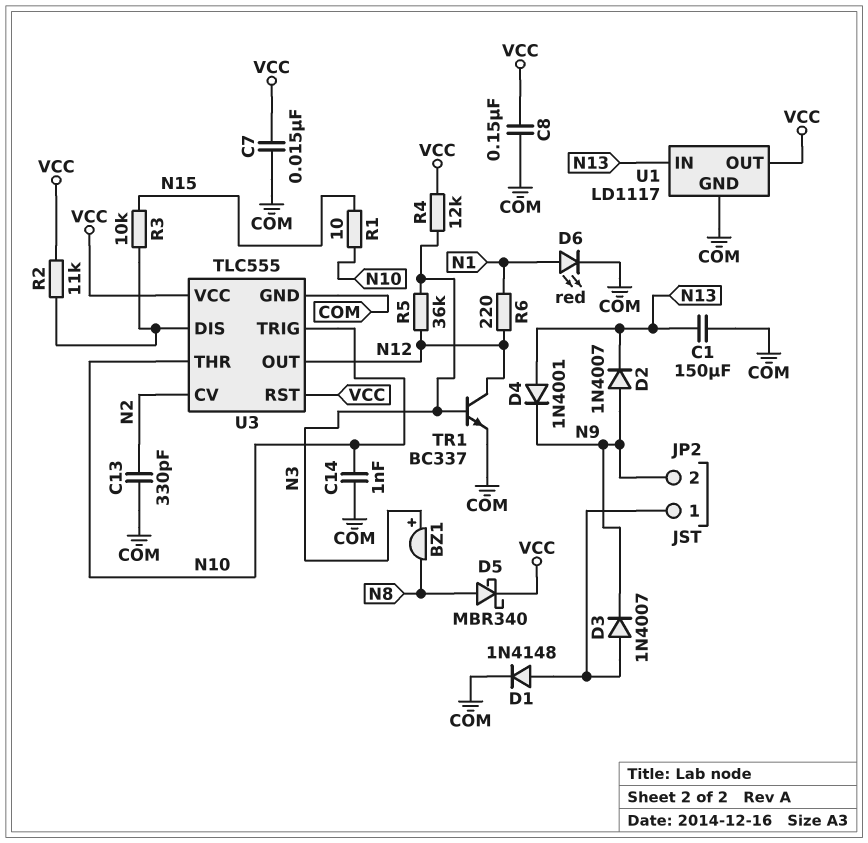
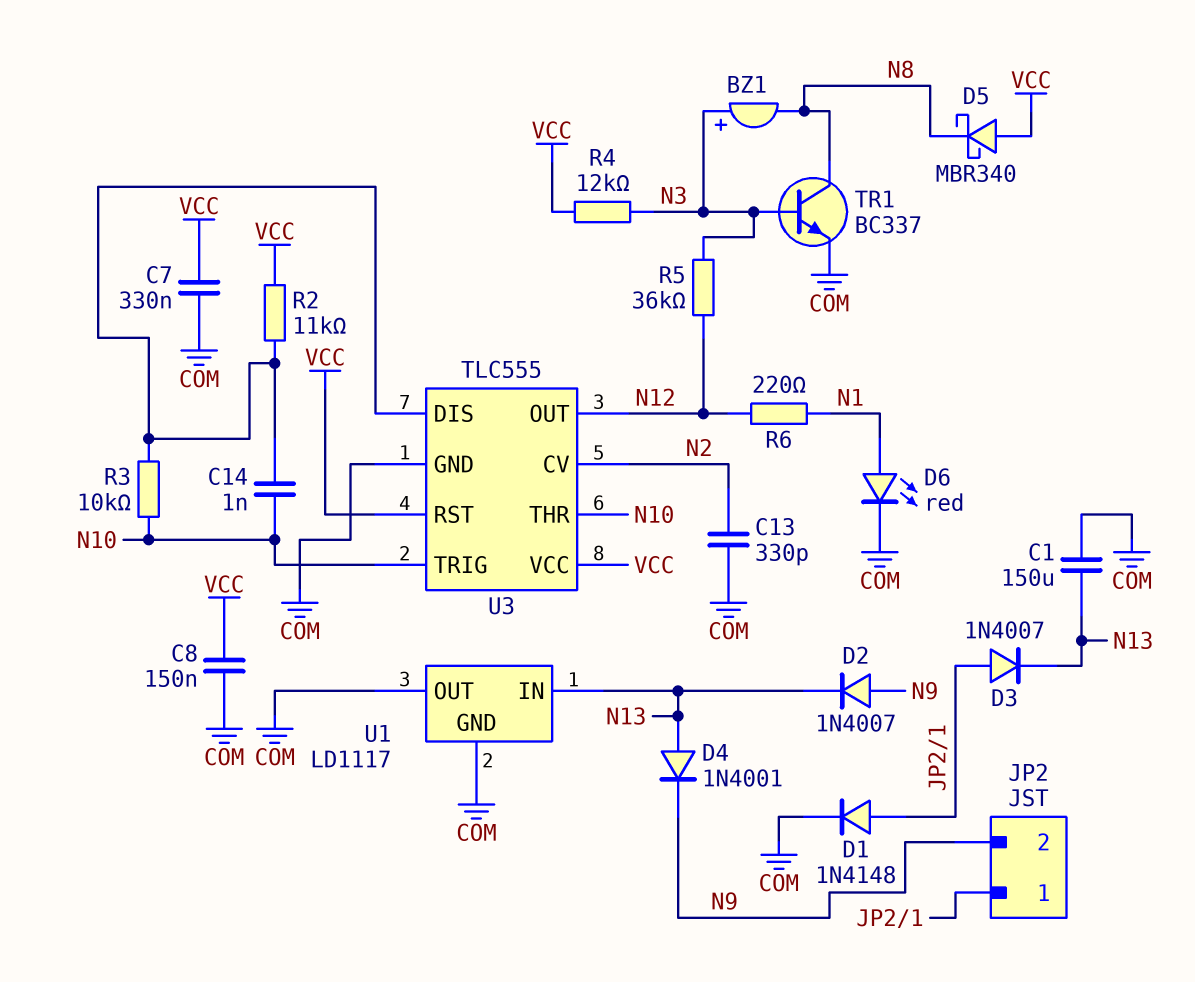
C7: 15nF (COM, VCC) -> 330nF (COM, VCC)
C14: 1nF (COM, N10) -> 1nF (N10, U3/DIS)
D3: diode 1N4007 (A JP2/1, K N9) -> diode 1N4007 (A JP2/1, K N13)
D5: schottky MBR340 (A N8, K VCC) -> schottky MBR340 (A VCC, K N8)
R1: 10 (N10, N15) -> none
R3: 10k (N15, U3/DIS) -> 10k (N10, U3/DIS)
TR1: NPN BC337 (B N3, C N12, E COM) -> NPN BC337 (B N3, C N8, E COM)
U1 pin OUT: VCC -> COM

